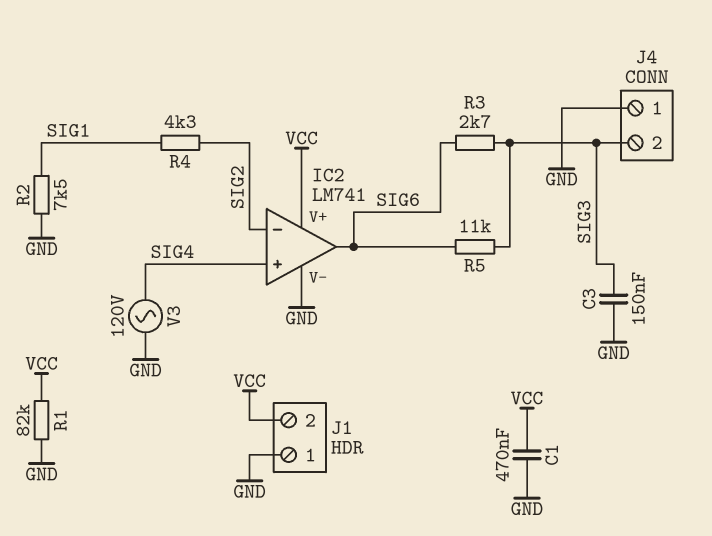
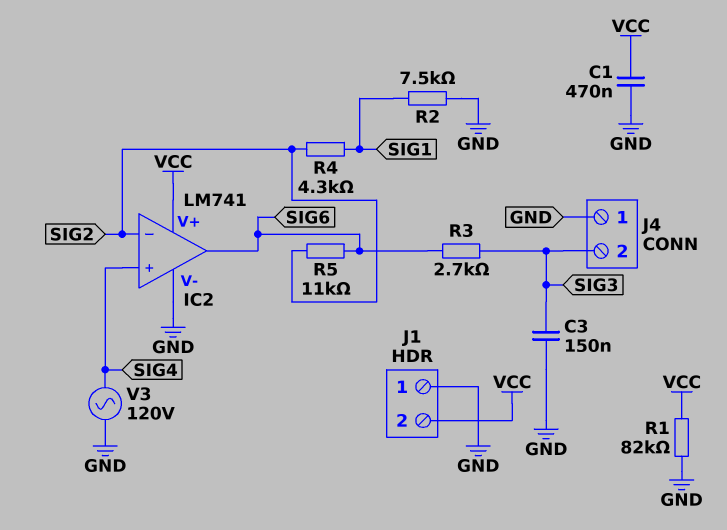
R5: 11k (SIG3, SIG6) -> 11k (SIG2, SIG6)

